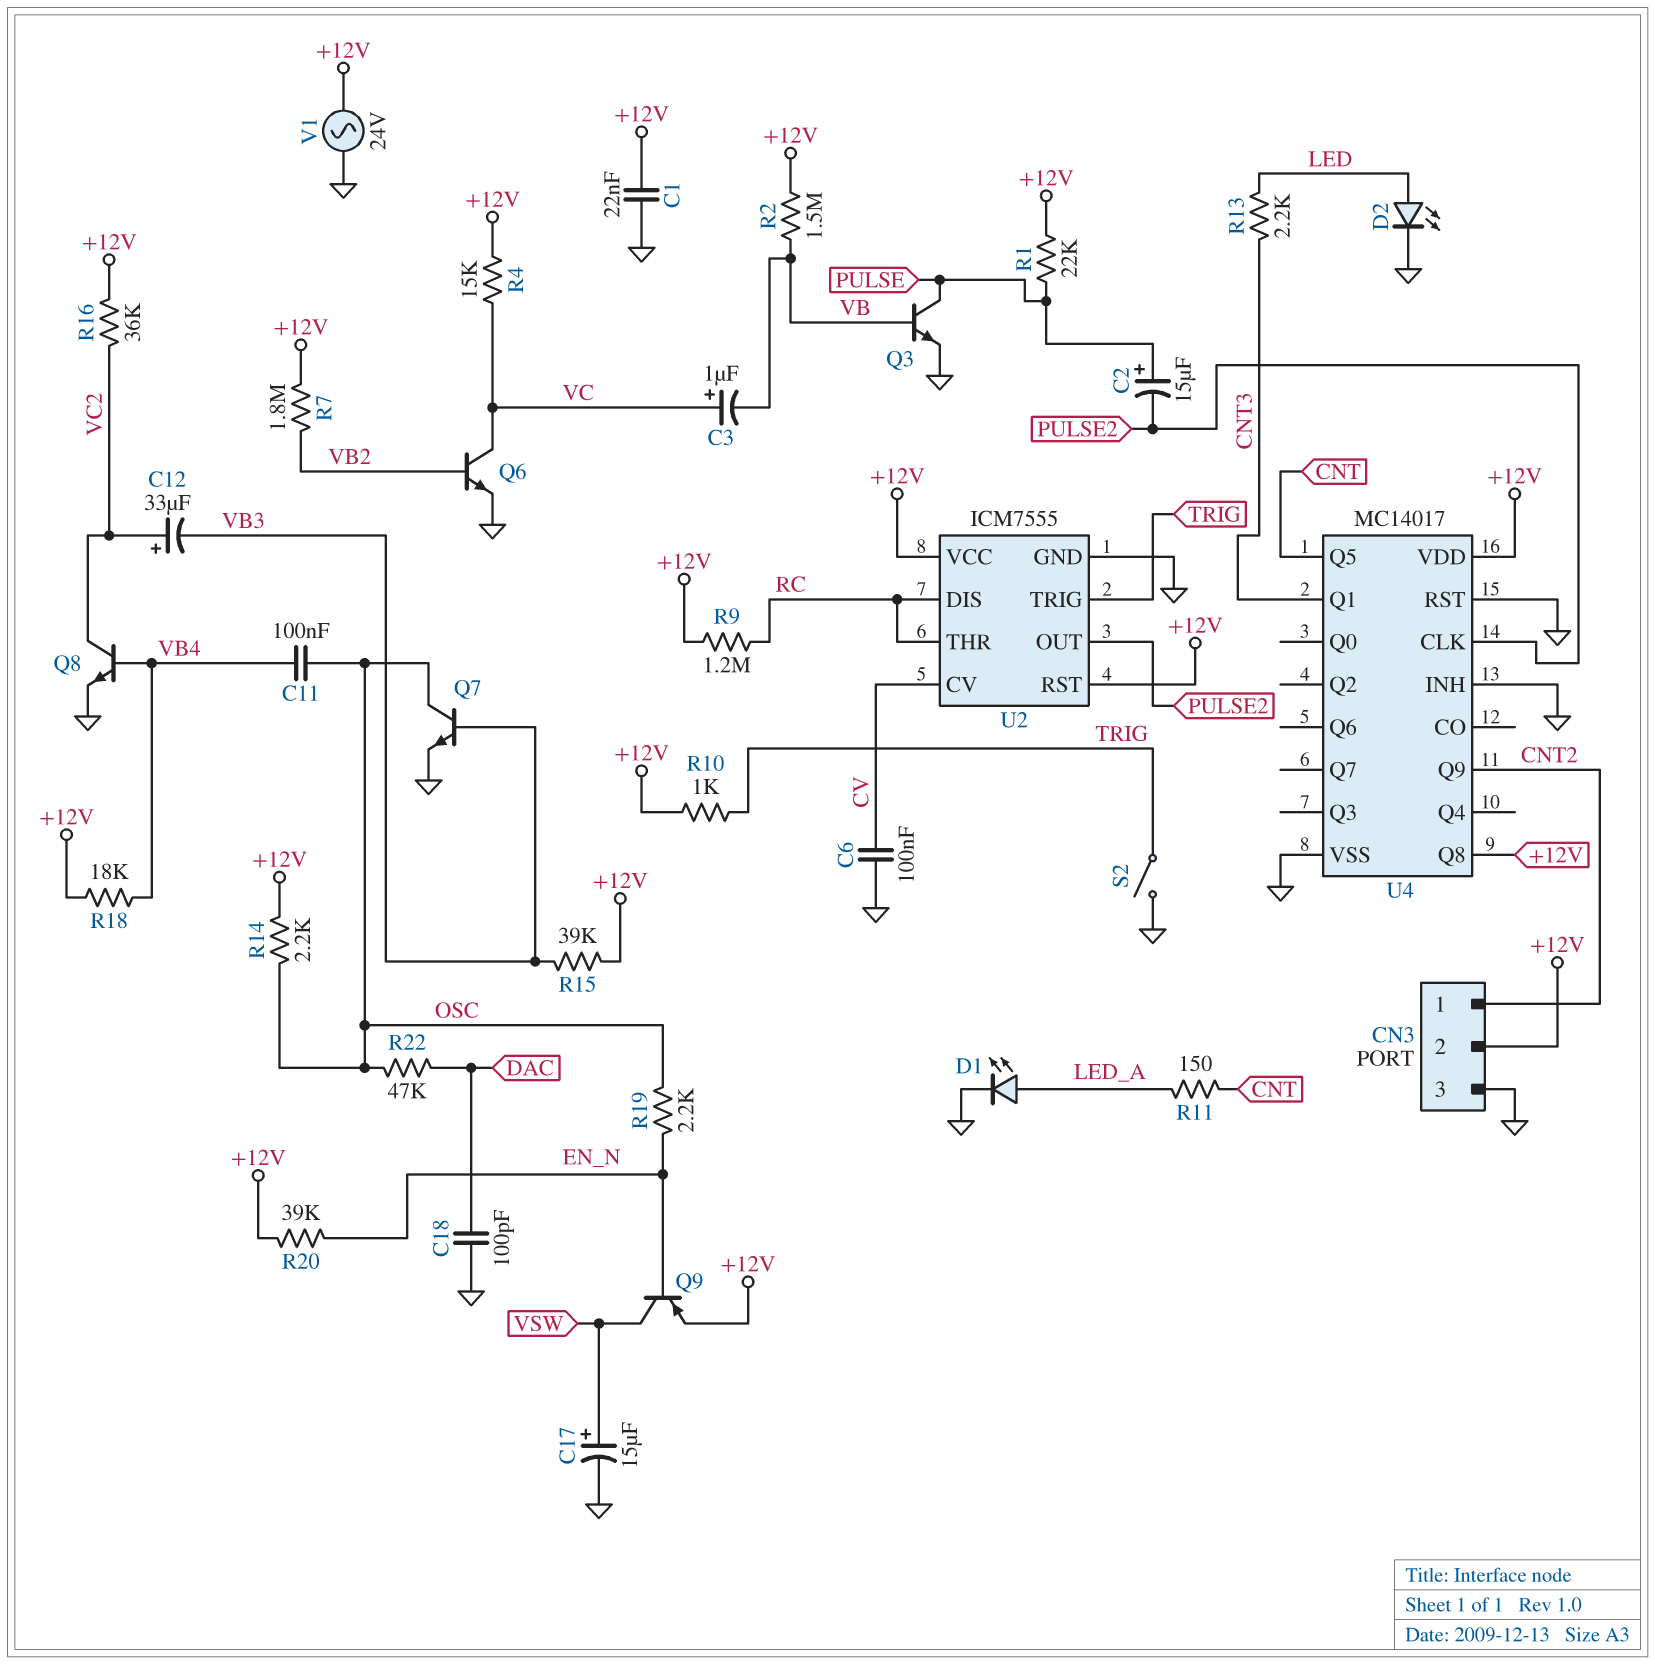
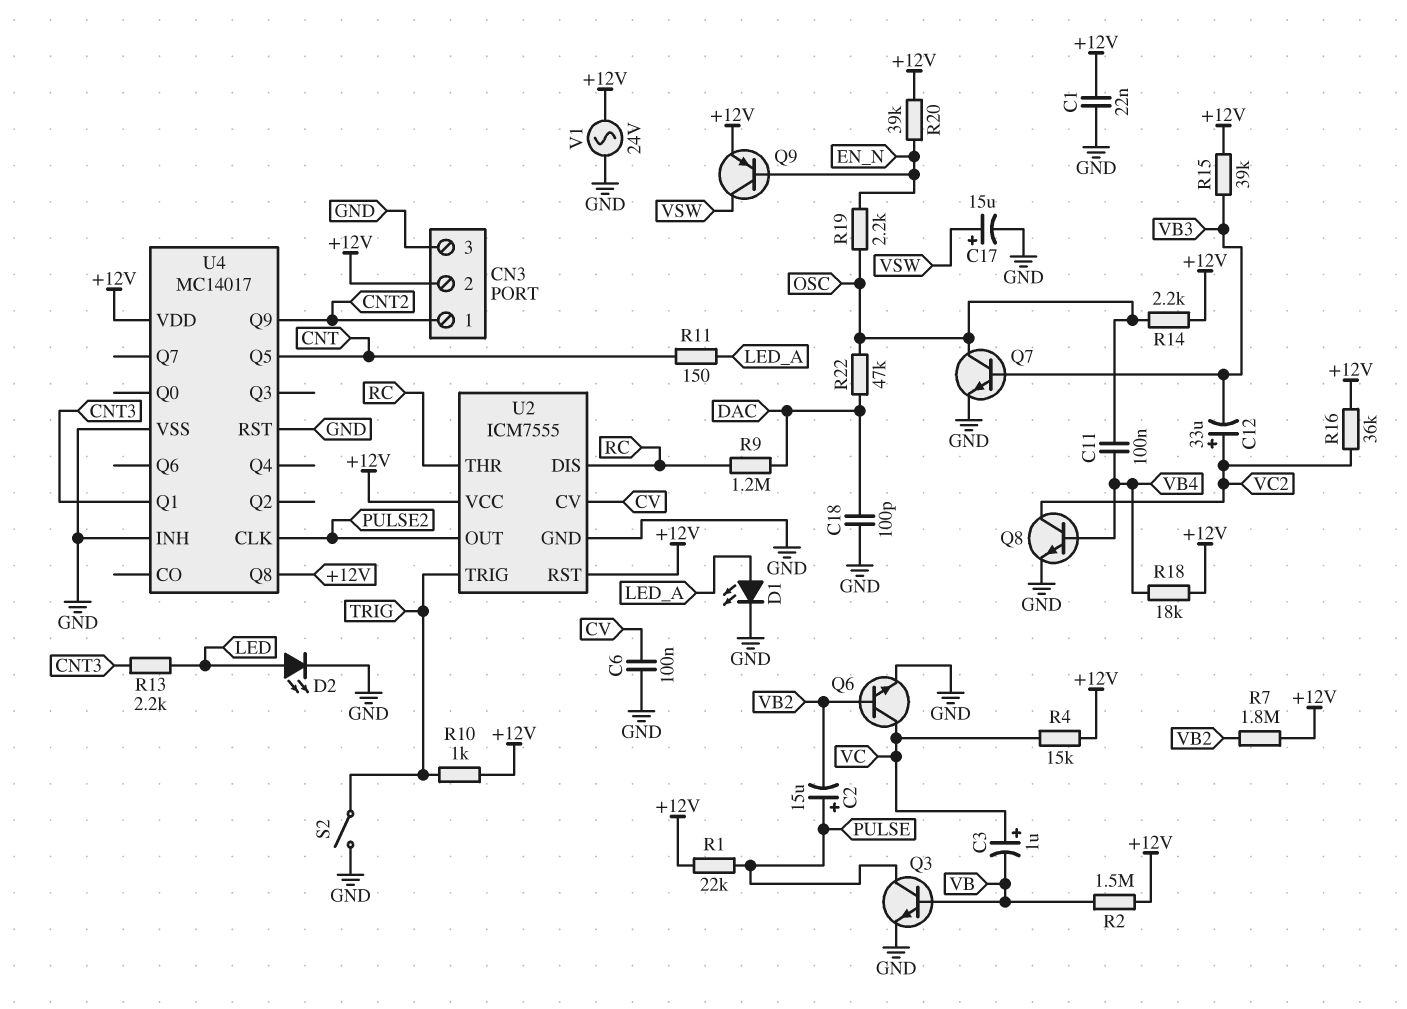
C2: 15uF (plus PULSE, minus PULSE2) -> 15uF (plus PULSE, minus VB2)
R9: 1.2M (+12V, RC) -> 1.2M (DAC, RC)

